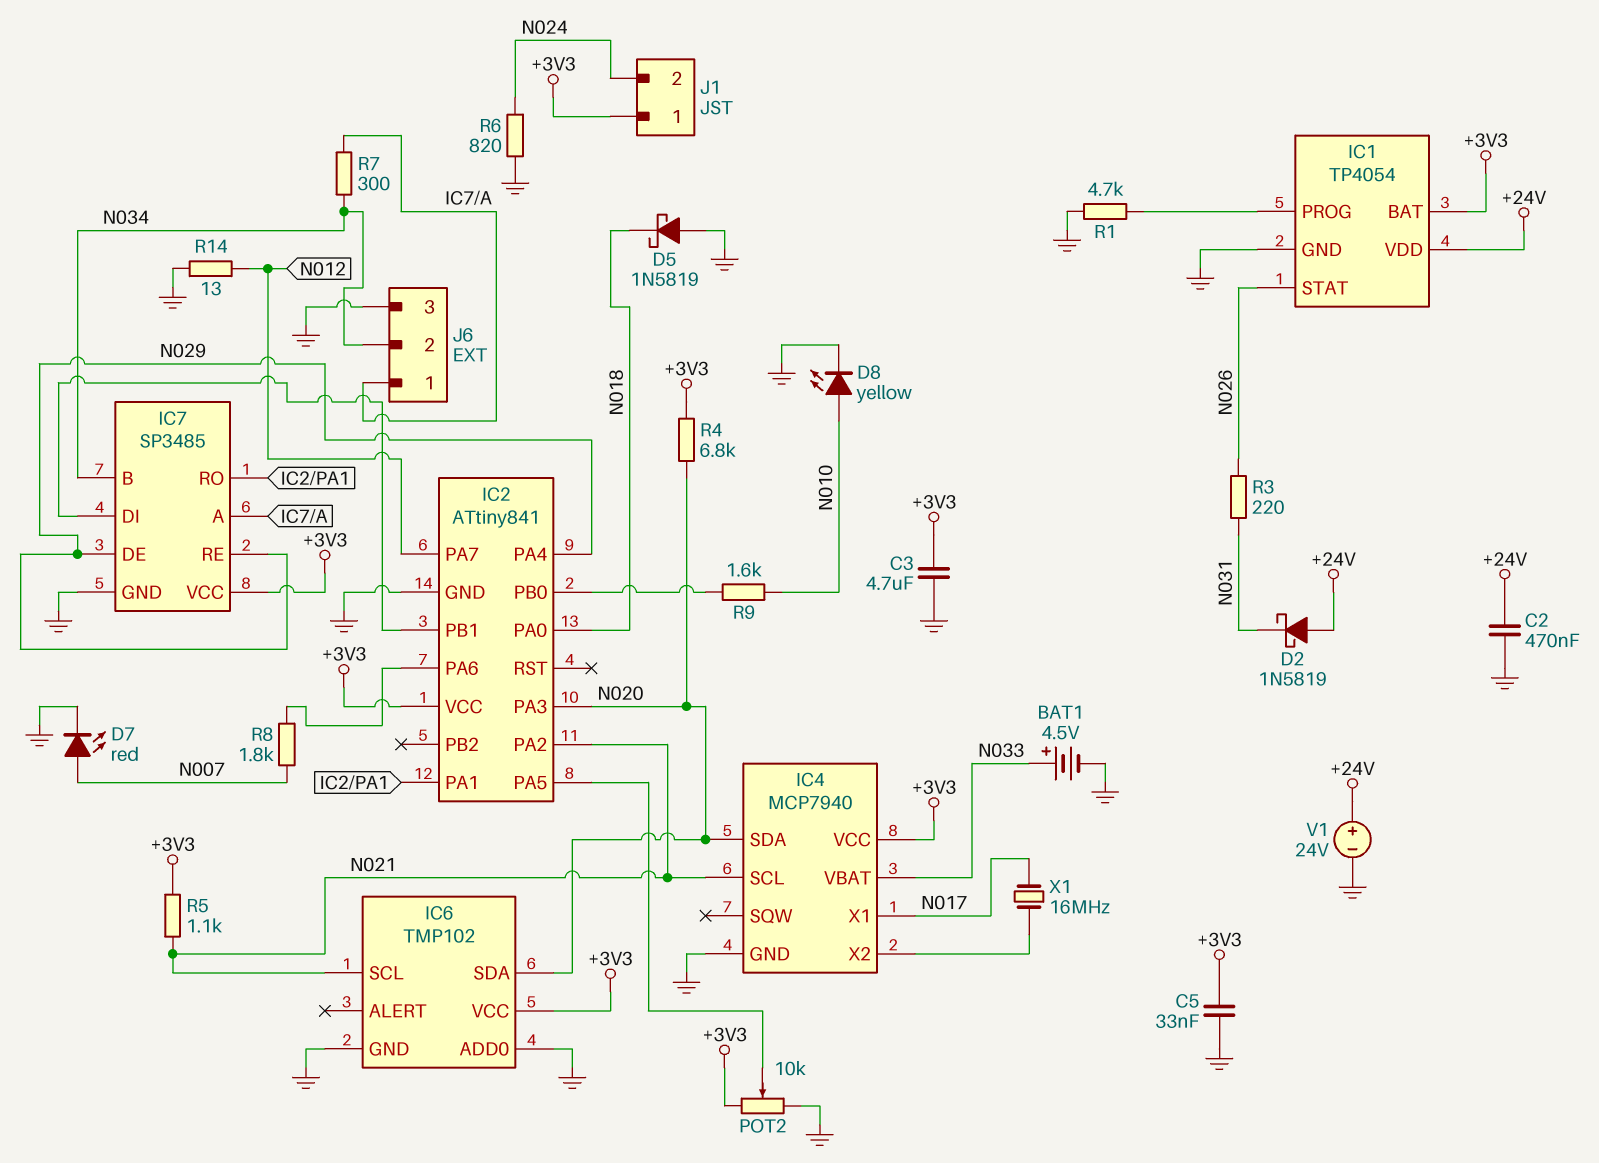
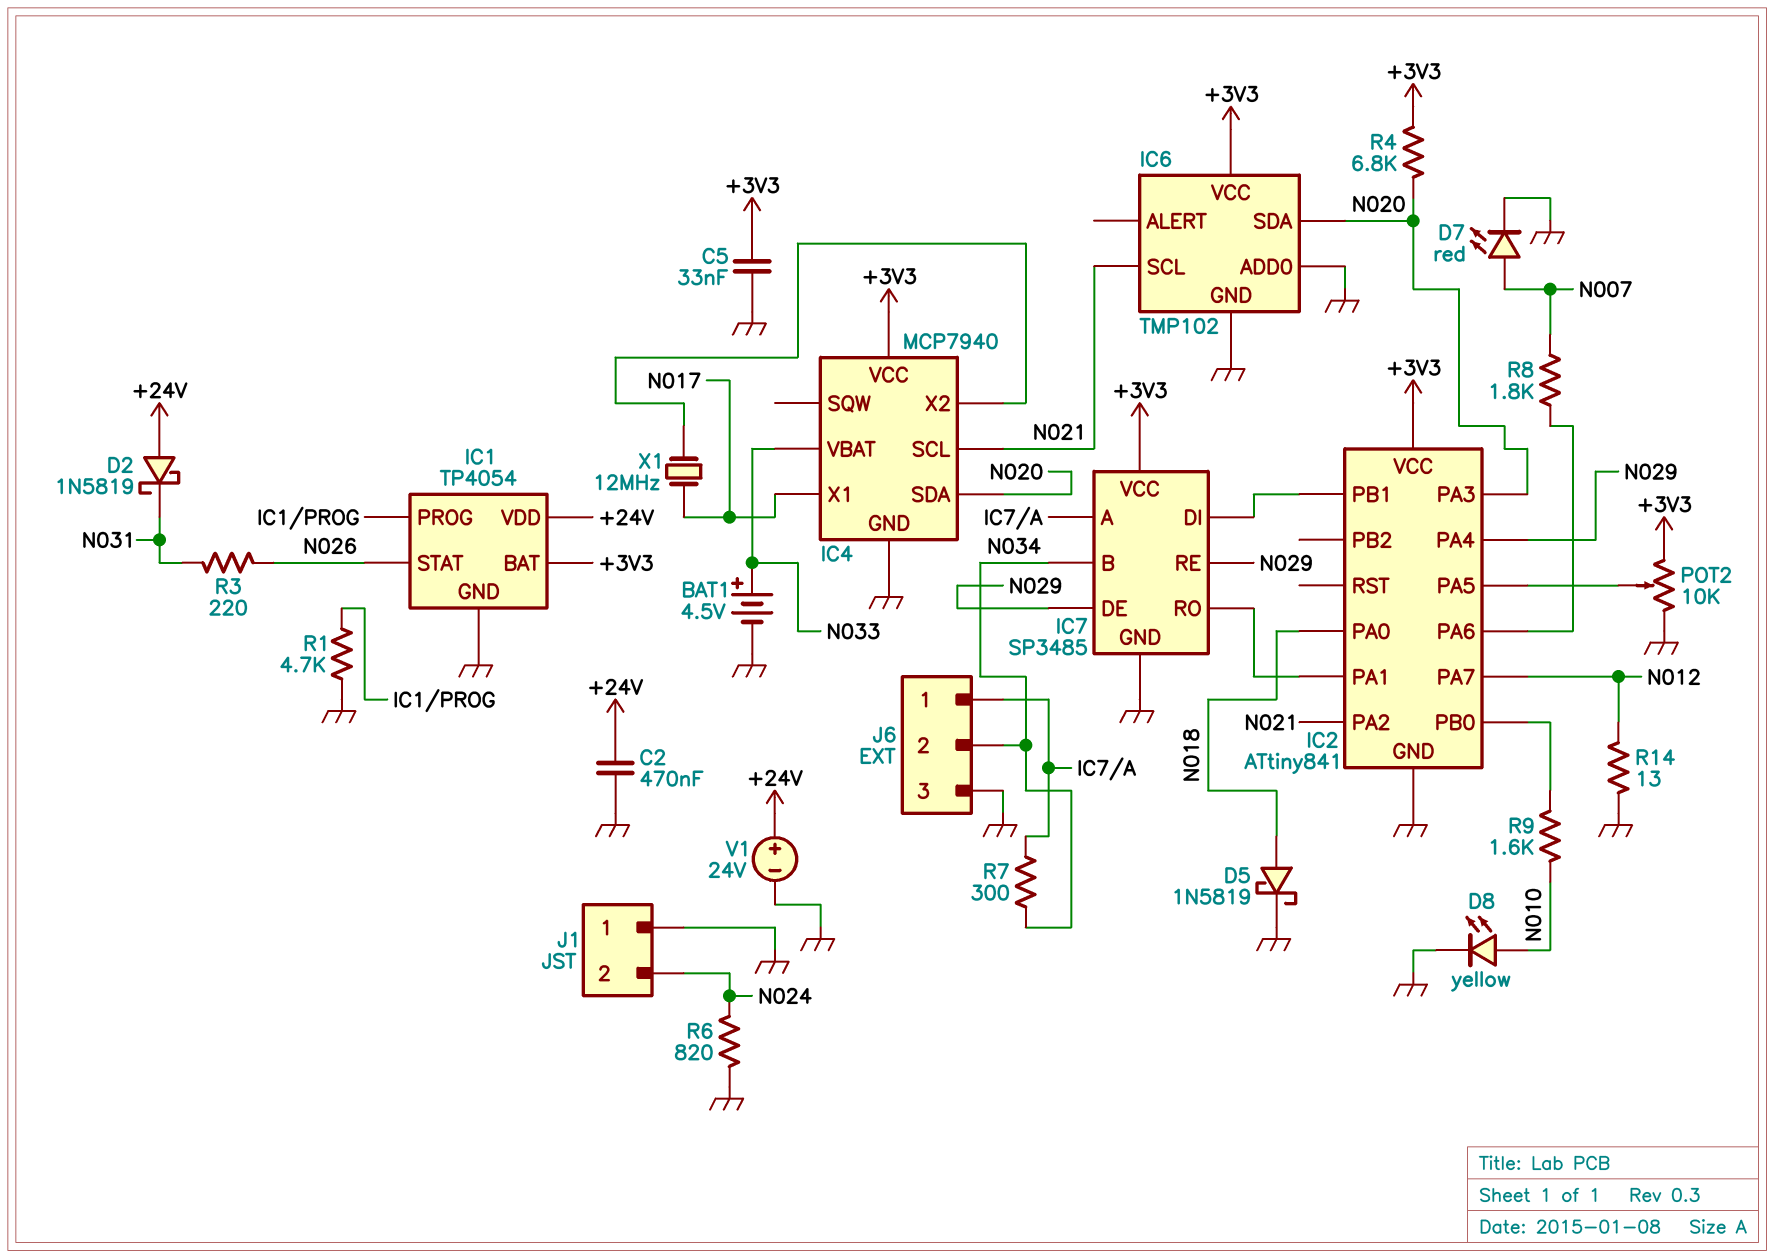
C3: 4.7uF (+3V3, GND) -> none
D5: schottky 1N5819 (A GND, K N018) -> schottky 1N5819 (A N018, K GND)
J1 pin 1: +3V3 -> GND
R5: 1.1k (+3V3, N021) -> none
X1: 16MHz (IC4/X2, N017) -> 12MHz (IC4/X2, N017)

